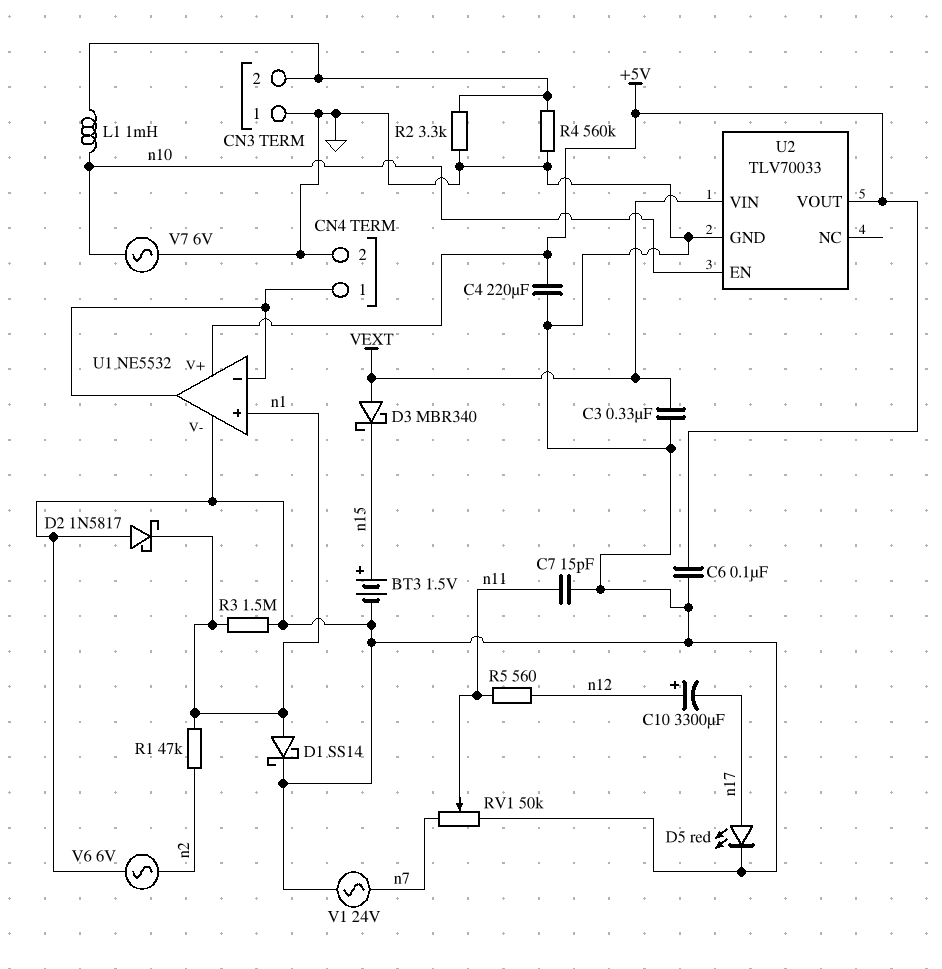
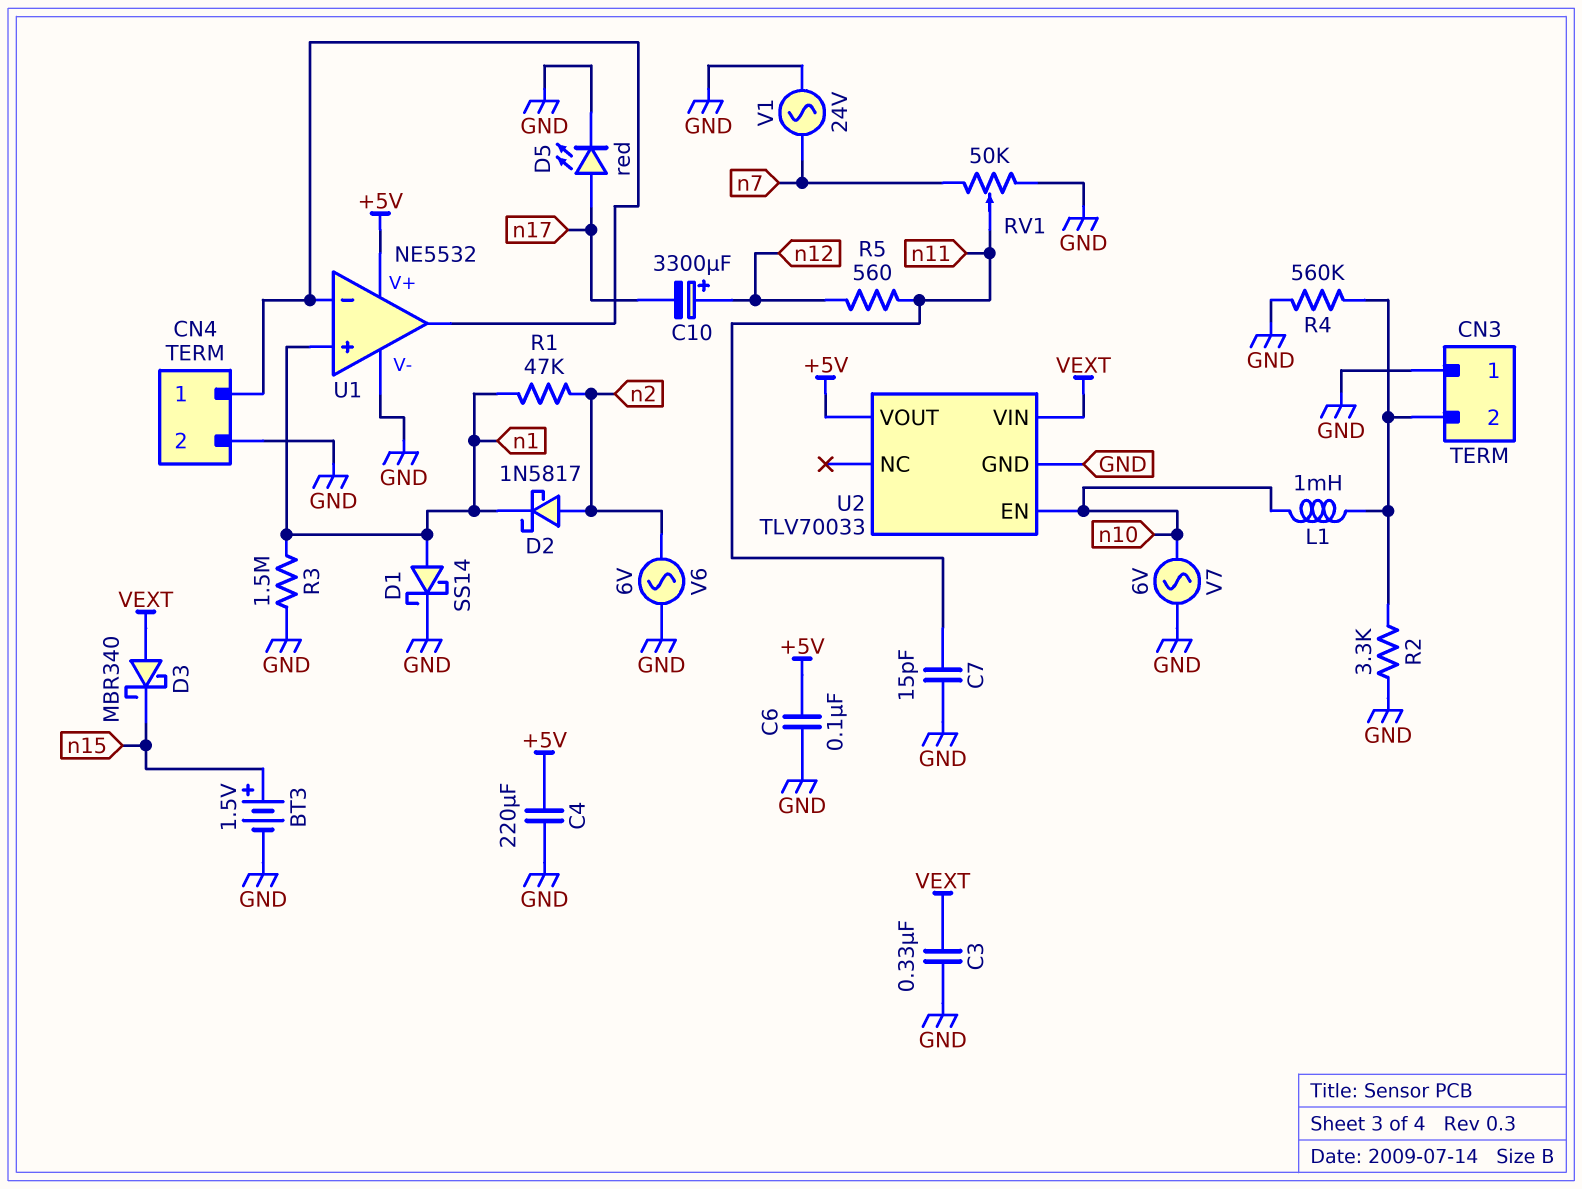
D2: schottky 1N5817 (A GND, K n1) -> schottky 1N5817 (A n2, K n1)

